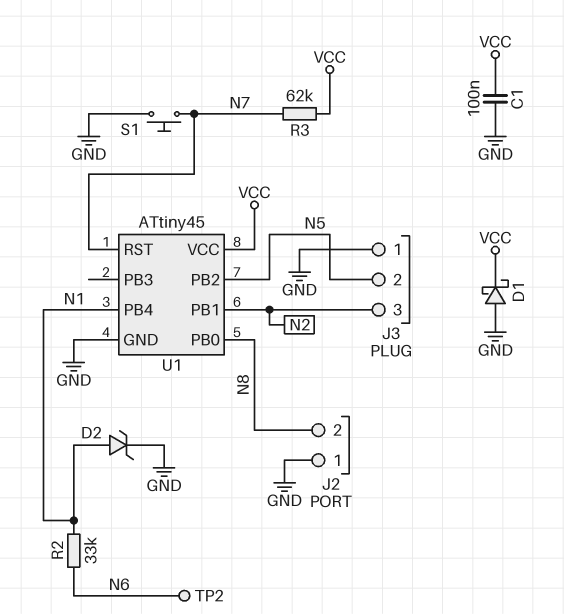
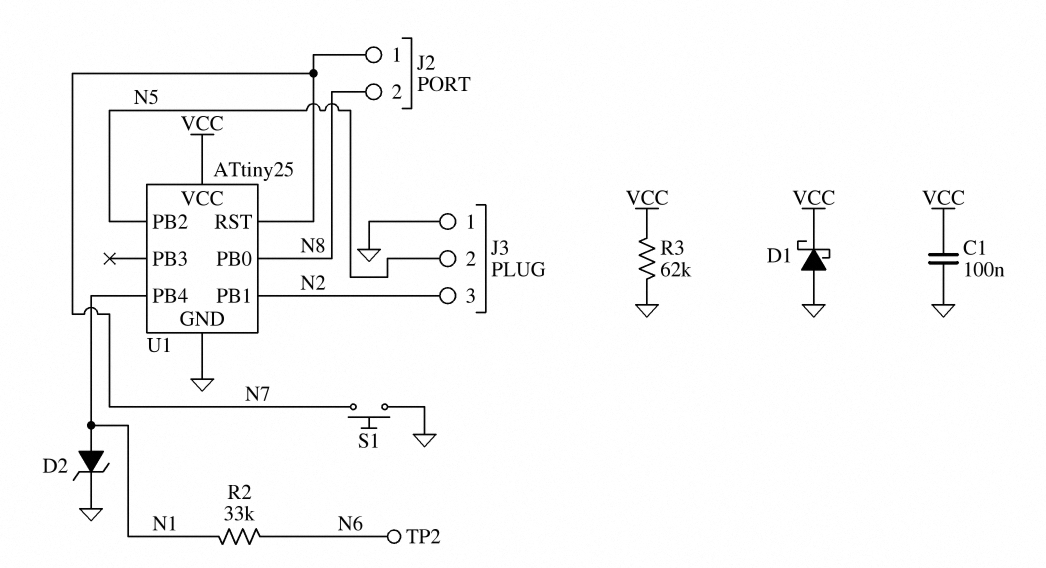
J2 pin 1: GND -> N7
R3: 62k (N7, VCC) -> 62k (GND, VCC)
U1: ATtiny45 -> ATtiny25

